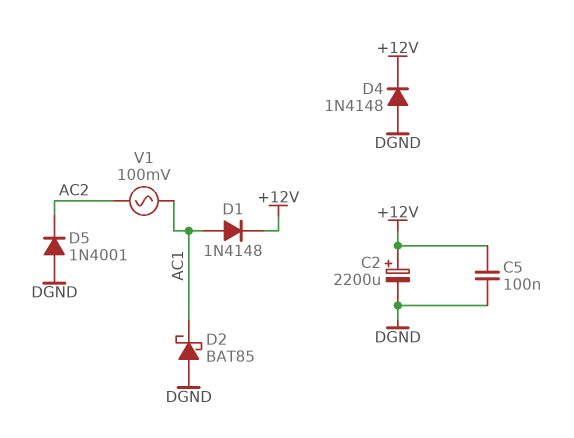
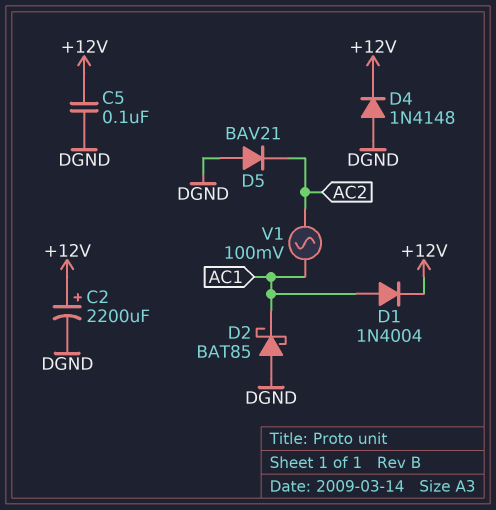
D1: diode 1N4148 (A AC1, K +12V) -> diode 1N4004 (A AC1, K +12V)
D5: diode 1N4001 (A DGND, K AC2) -> diode BAV21 (A DGND, K AC2)

